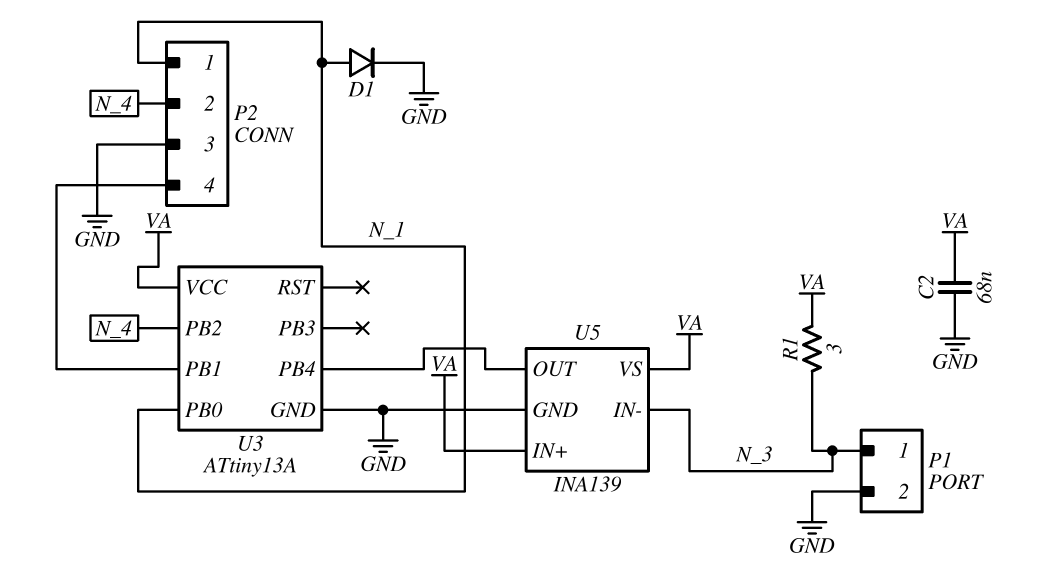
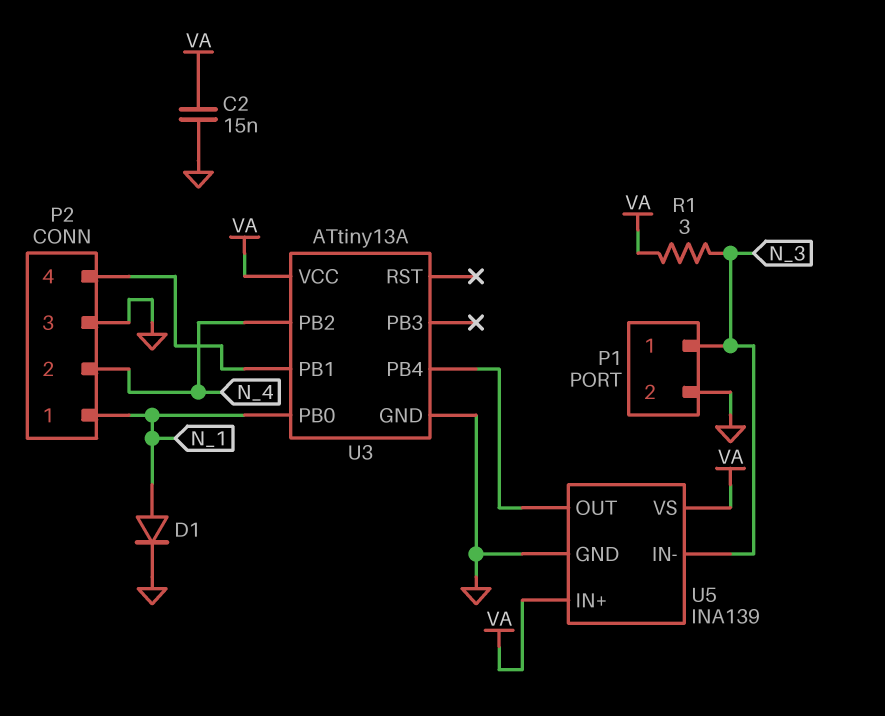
C2: 68nF (GND, VA) -> 15nF (GND, VA)

